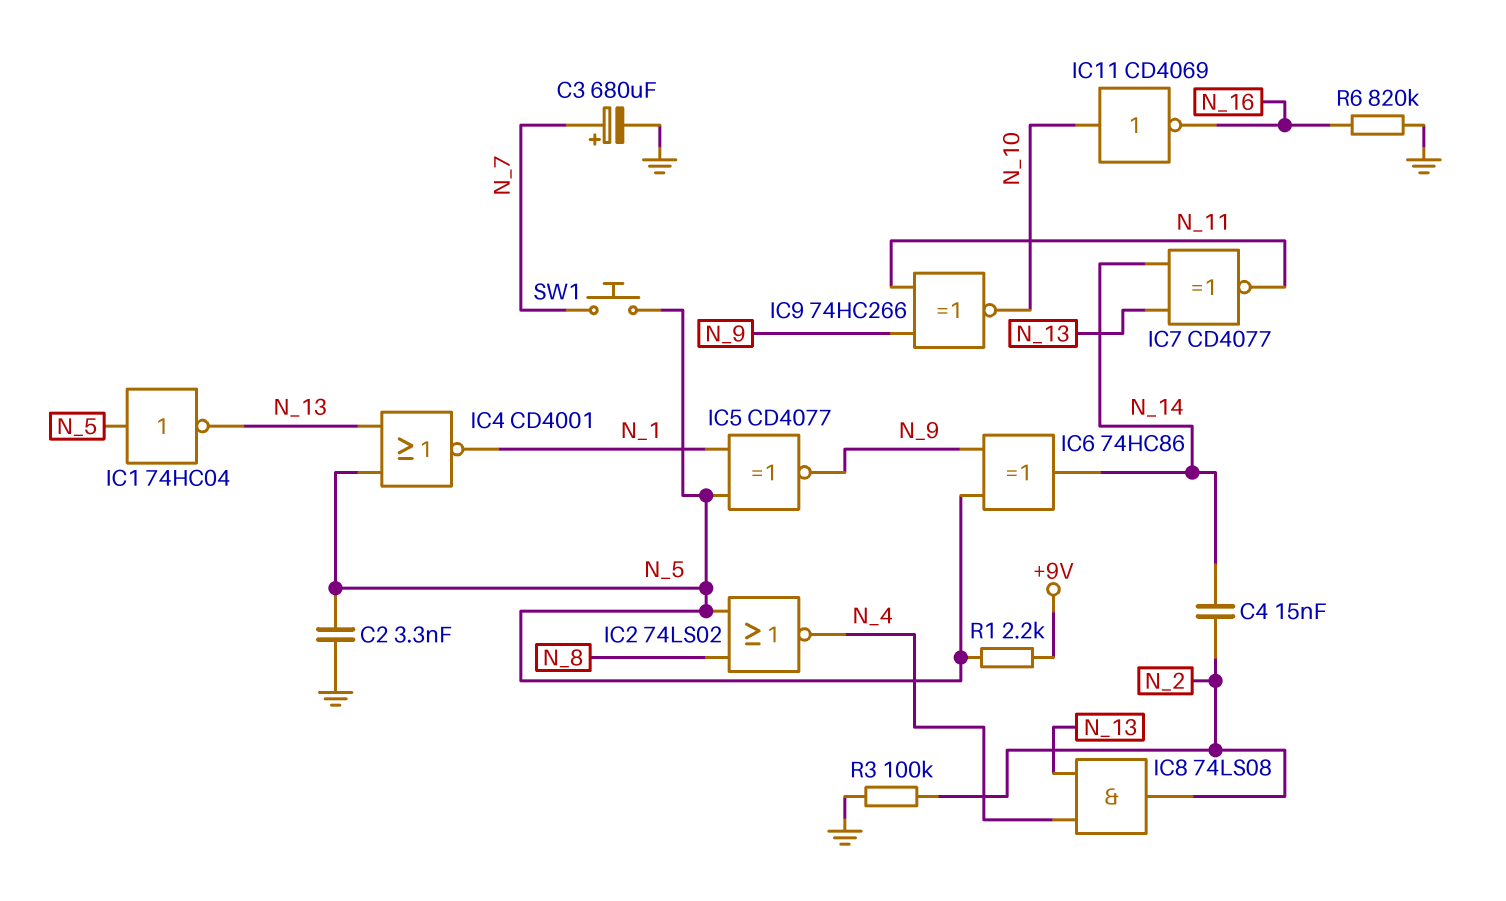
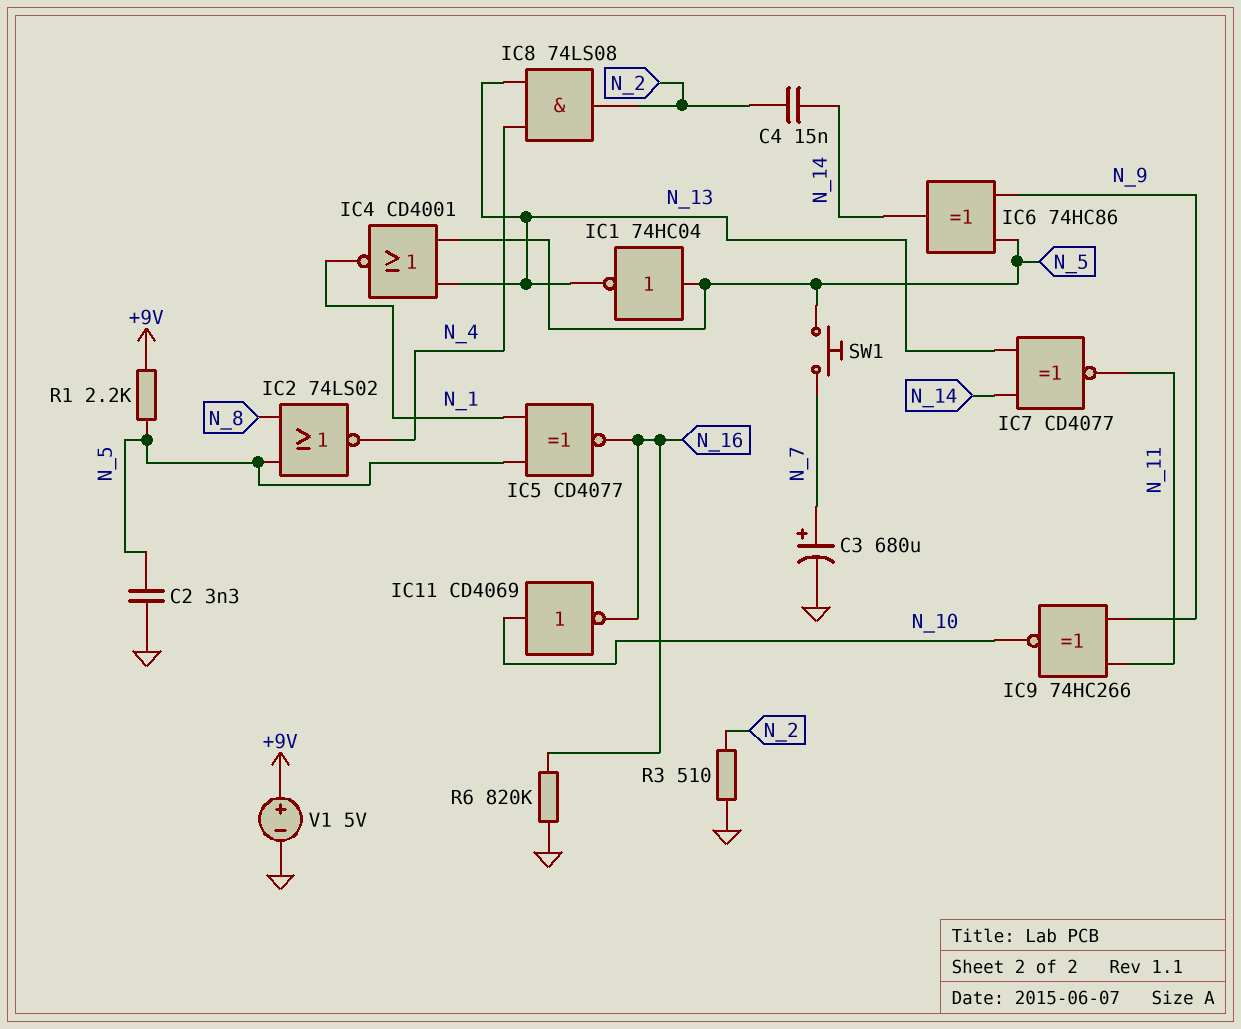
IC5: XNOR CD4077 (in N_1, in N_5, out N_9) -> XNOR CD4077 (in N_1, in N_5, out N_16)
R3: 100k (GND, N_2) -> 510 (GND, N_2)
V1: none -> 5V (plus +9V, minus GND)

